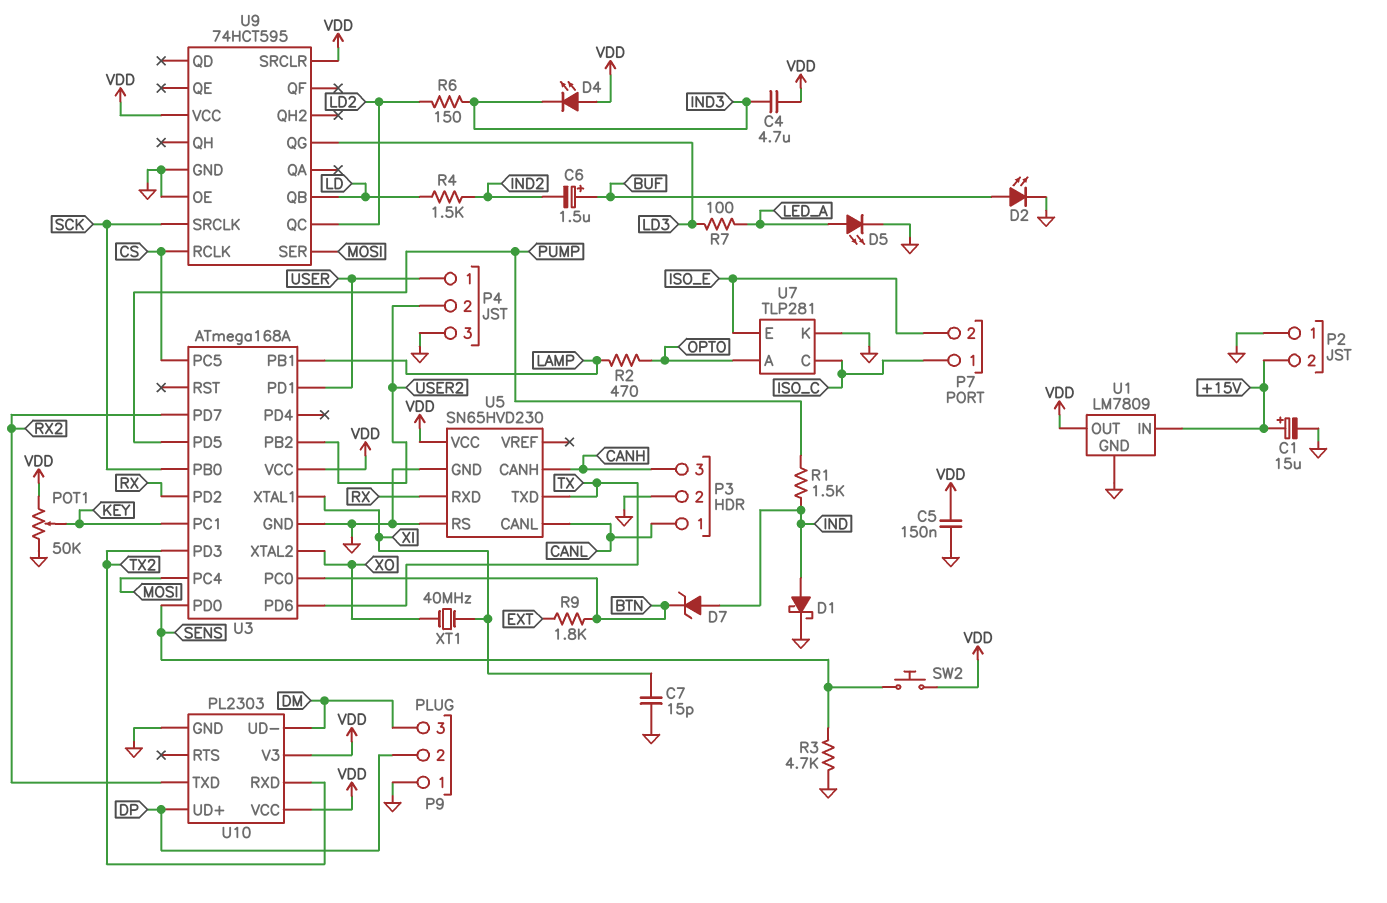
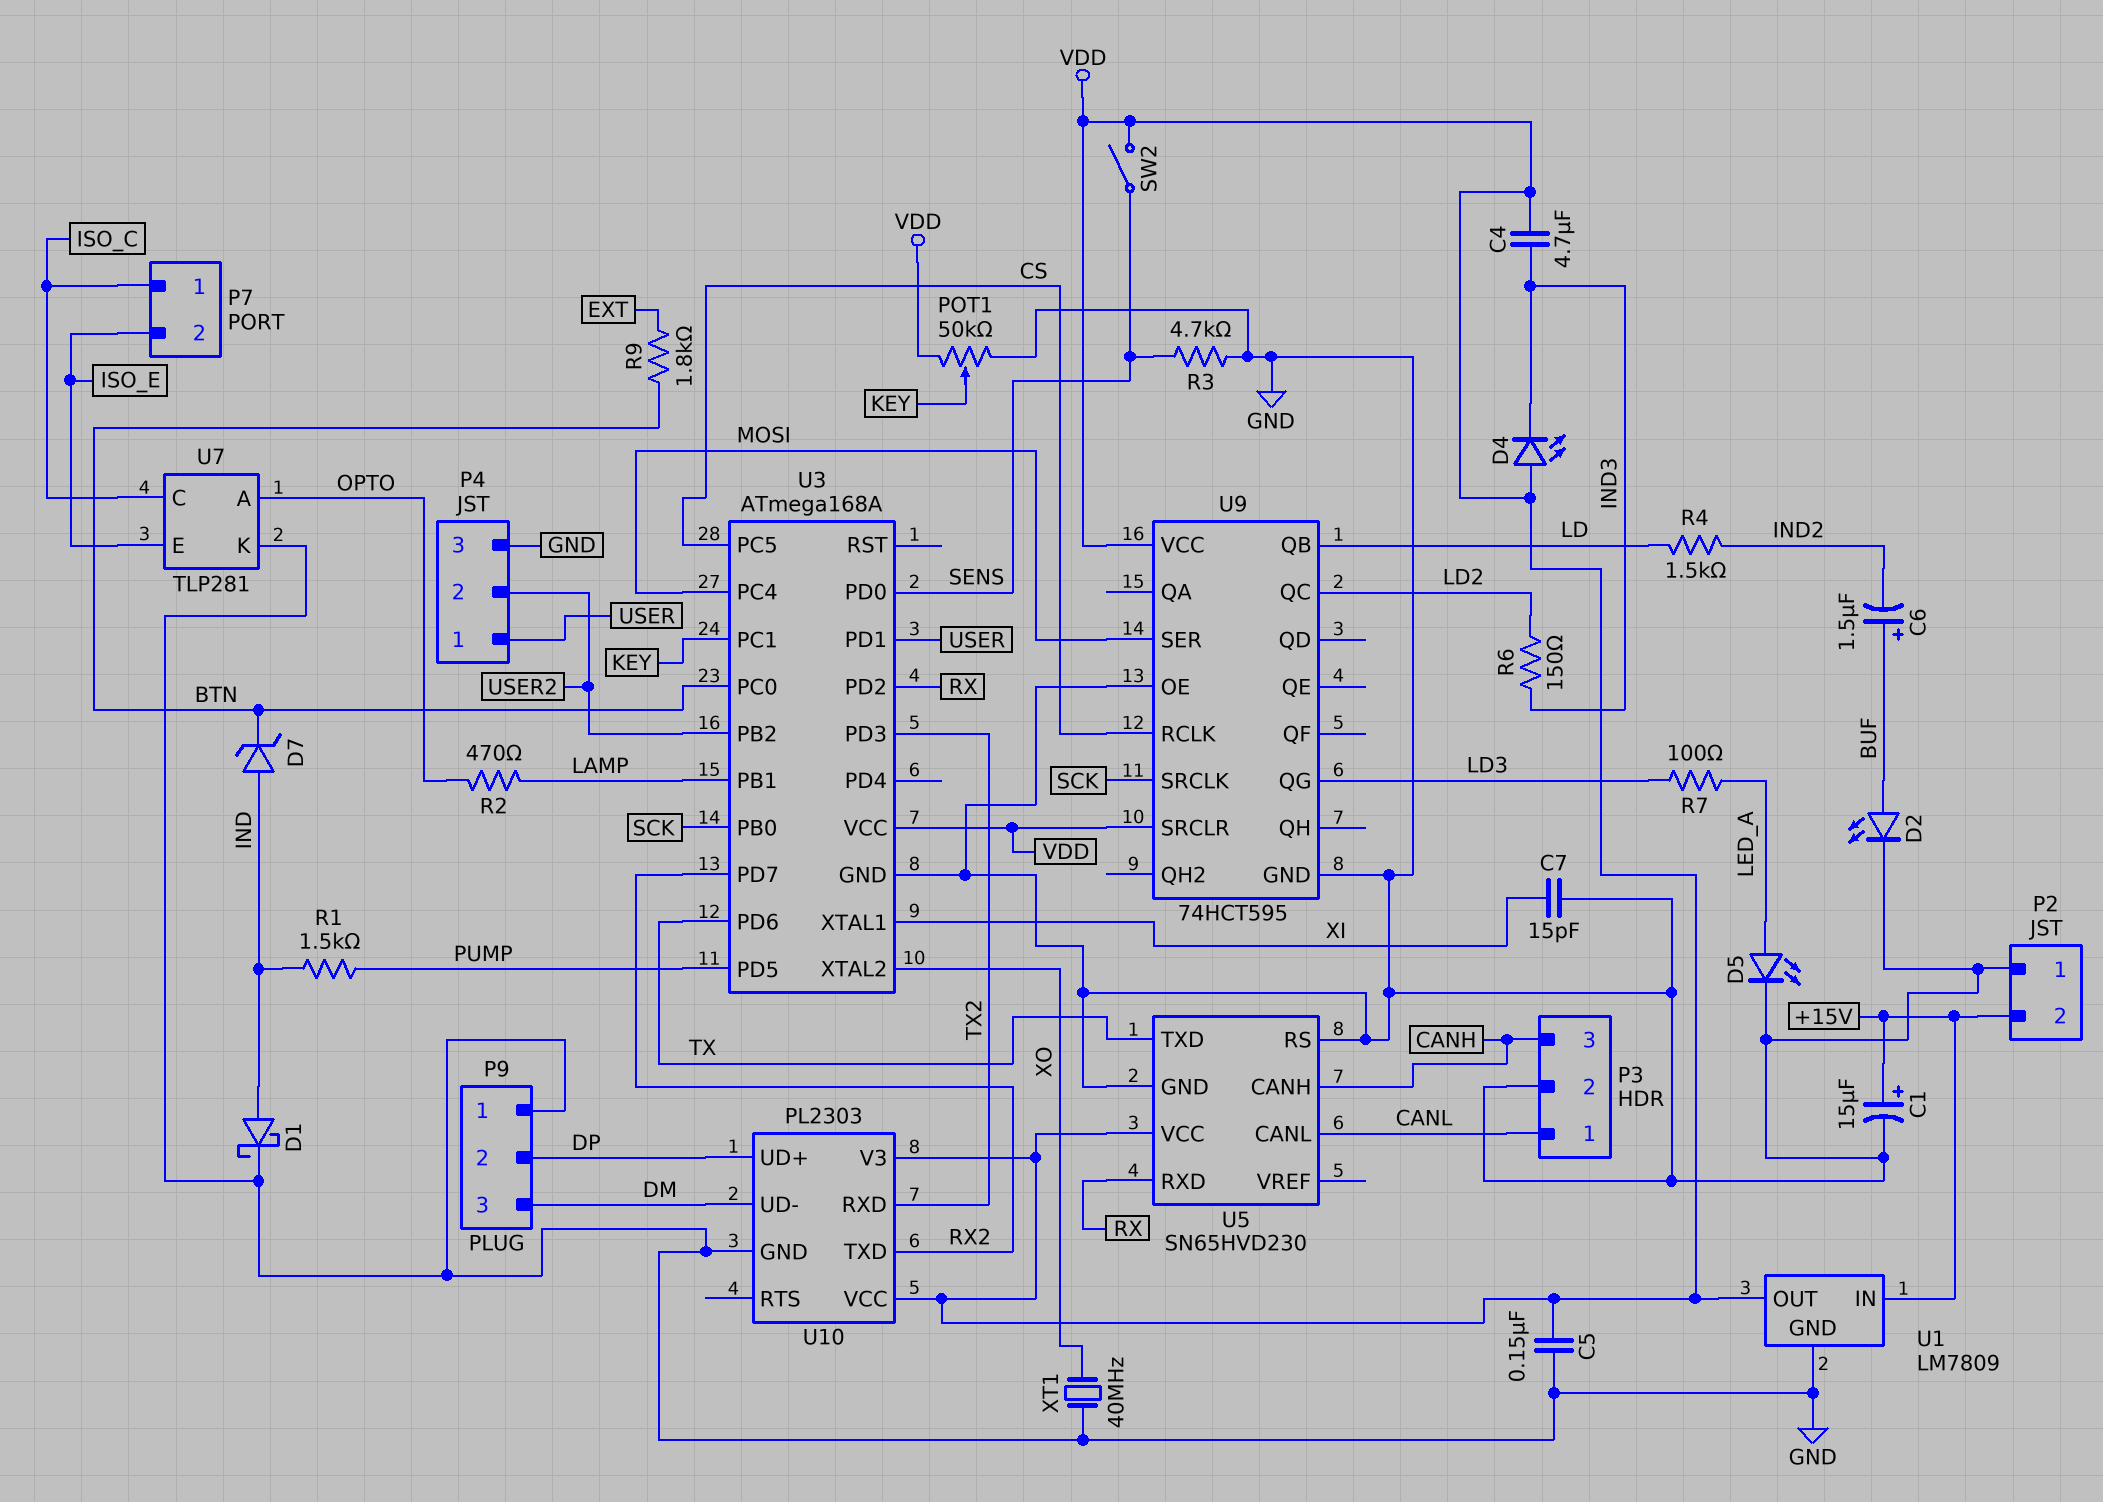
SW2: button (SENS, VDD) -> switch (SENS, VDD)
XT1: 40MHz (XI, XO) -> 40MHz (GND, XO)

